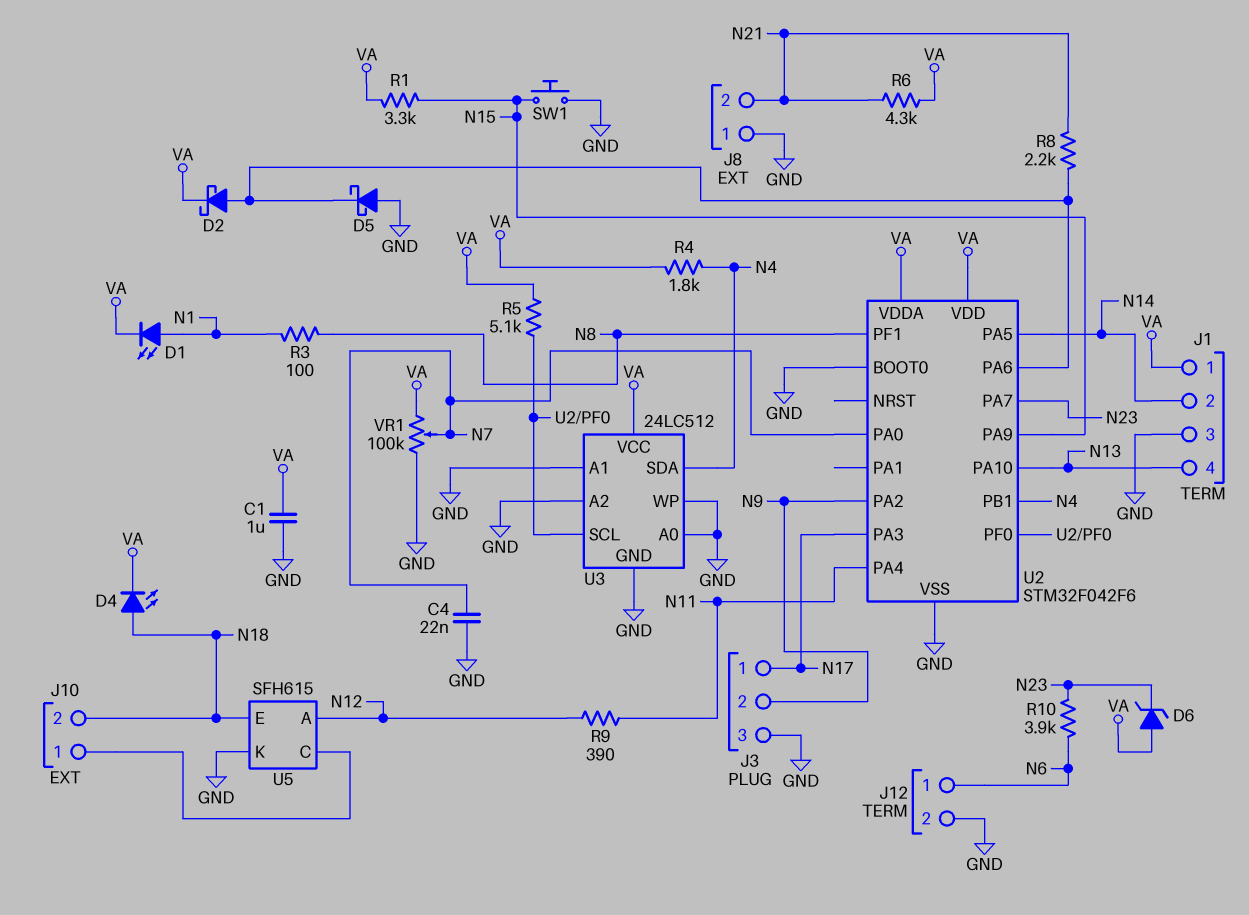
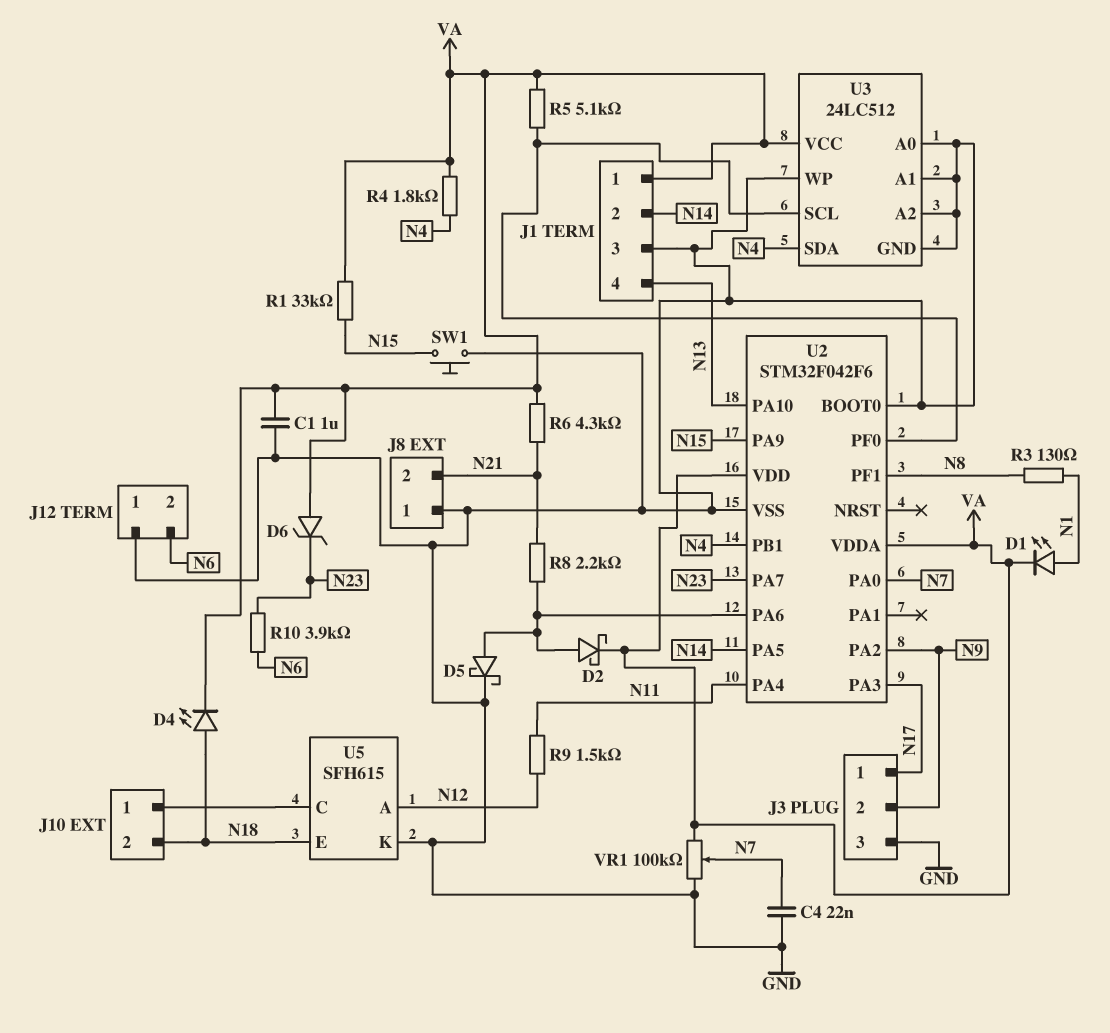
D5: schottky (A GND, K U2/PA6) -> schottky (A U2/PA6, K GND)
J12 pin 1: N6 -> GND
J12 pin 2: GND -> N6
R1: 3.3k (N15, VA) -> 33k (N15, VA)
R3: 100 (N1, N8) -> 130 (N1, N8)
R9: 390 (N11, N12) -> 1.5k (N11, N12)

